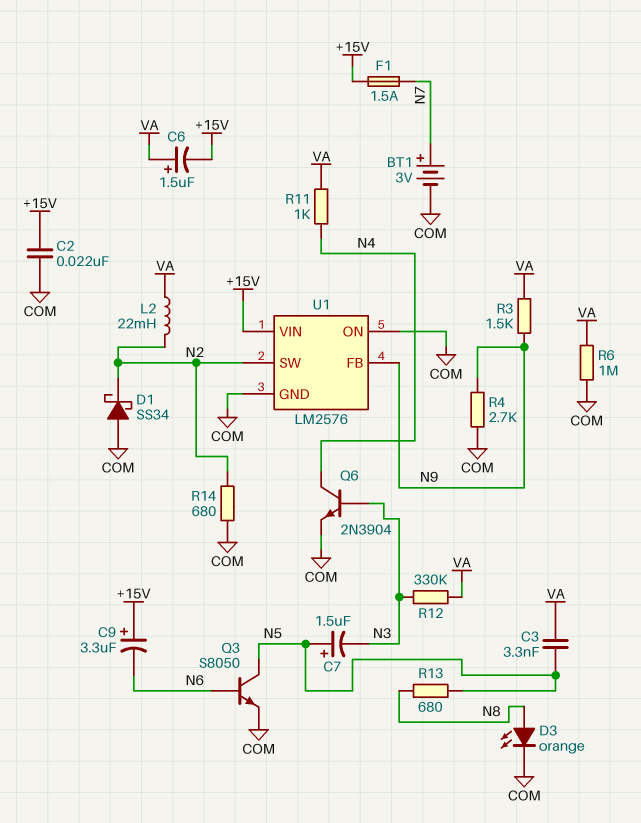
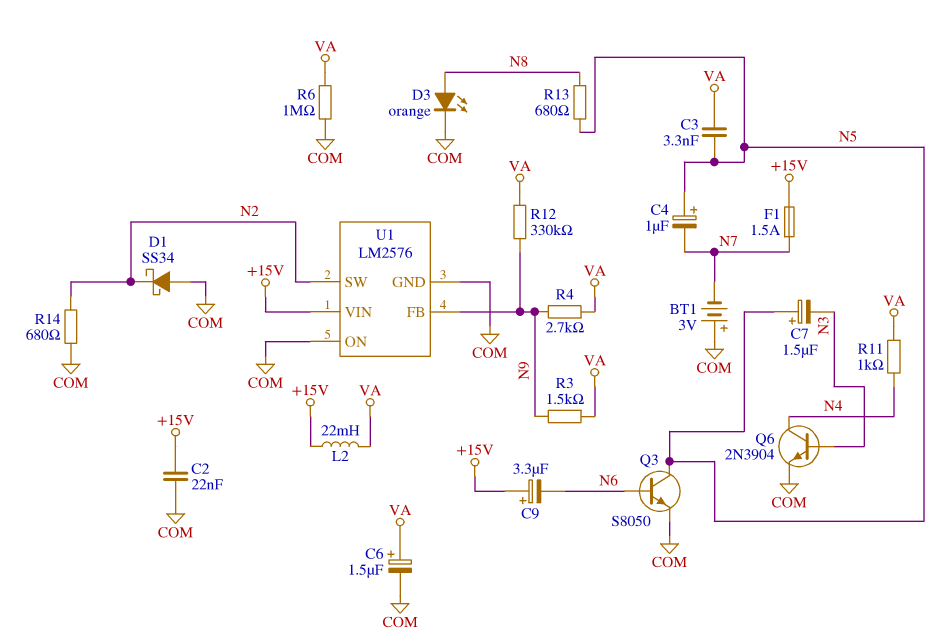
BT1: 3V (plus N7, minus COM) -> 3V (plus COM, minus N7)
C4: none -> 1uF (plus N5, minus N7)
C6: 1.5uF (plus VA, minus +15V) -> 1.5uF (plus VA, minus COM)
L2: 22mH (N2, VA) -> 22mH (+15V, VA)
R4: 2.7k (COM, N9) -> 2.7k (N9, VA)
R12: 330k (N3, VA) -> 330k (N9, VA)

